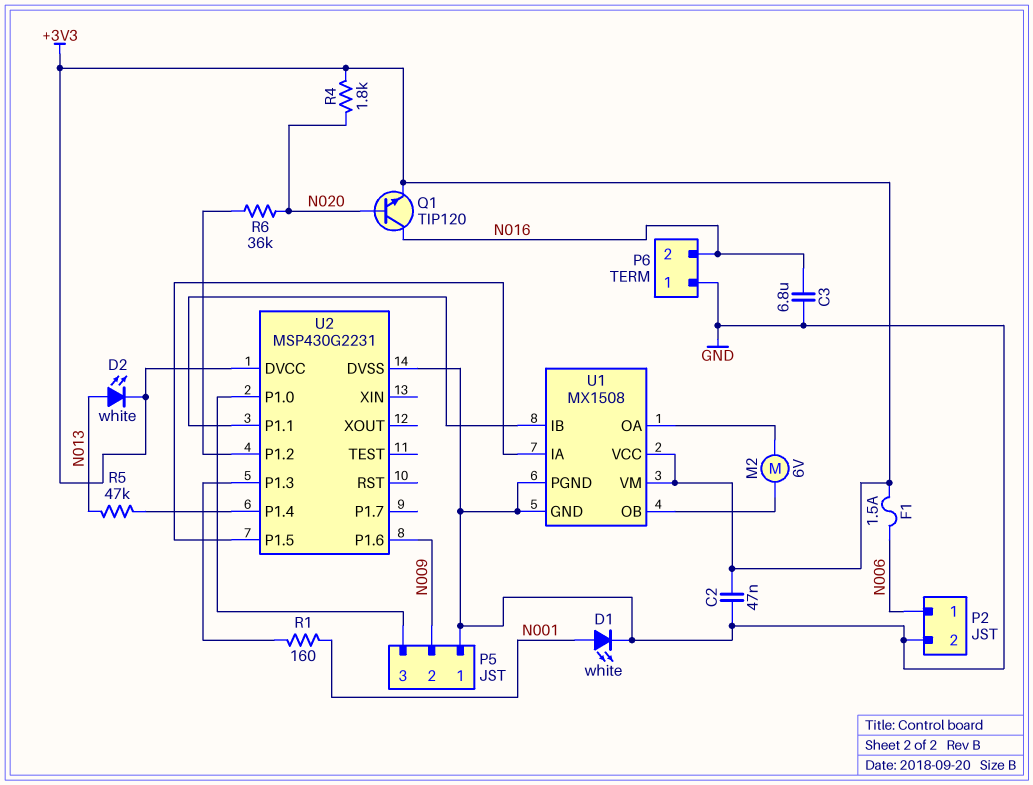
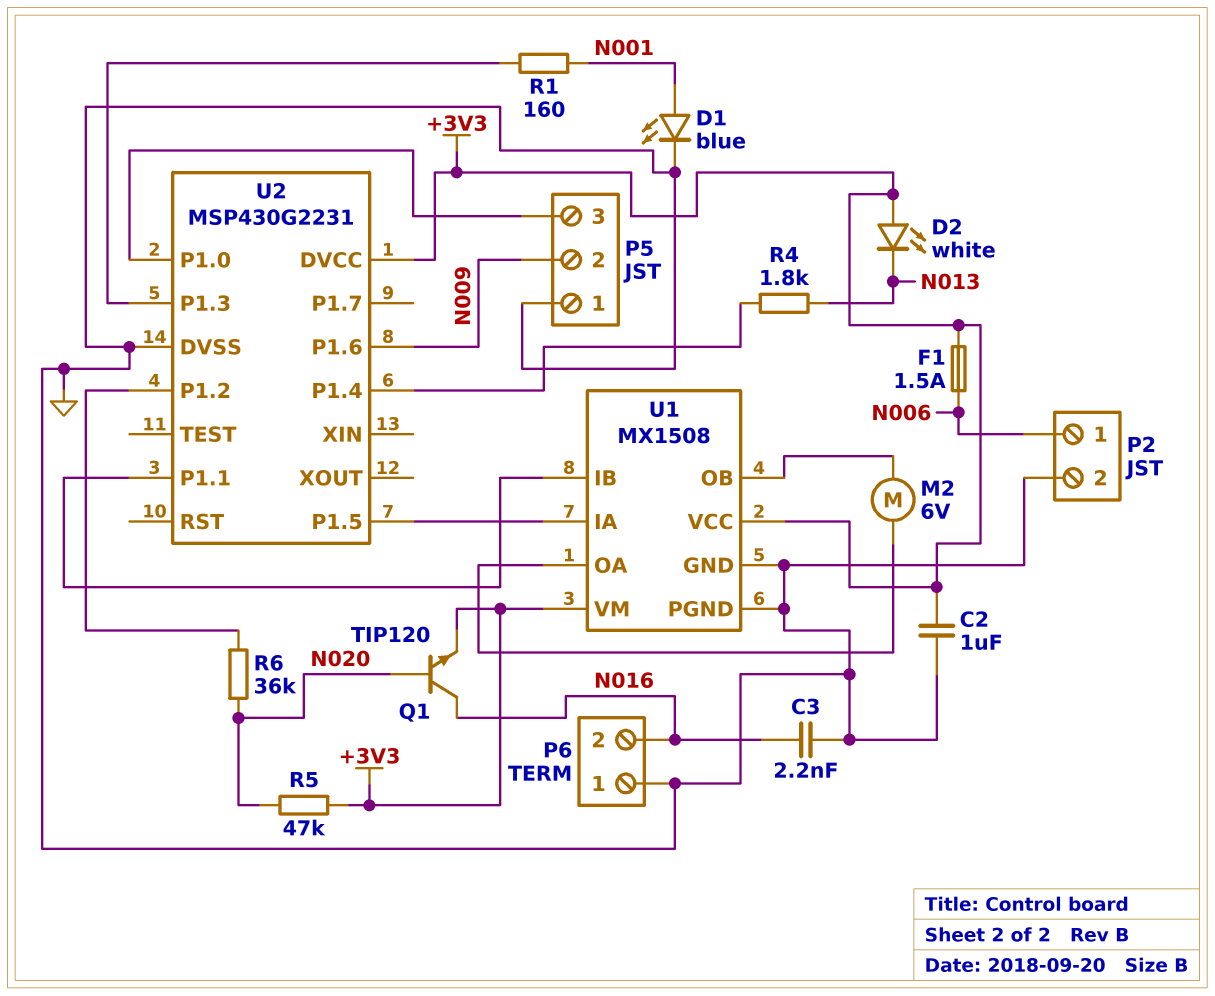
C2: 47nF (+3V3, GND) -> 1uF (+3V3, GND)
C3: 6.8uF (GND, N016) -> 2.2nF (GND, N016)
D1: LED white (A N001, K GND) -> LED blue (A N001, K GND)
D2: LED white (A N013, K +3V3) -> LED white (A +3V3, K N013)
R4: 1.8k (+3V3, N020) -> 1.8k (N013, U2/P1.4)
R5: 47k (N013, U2/P1.4) -> 47k (+3V3, N020)

